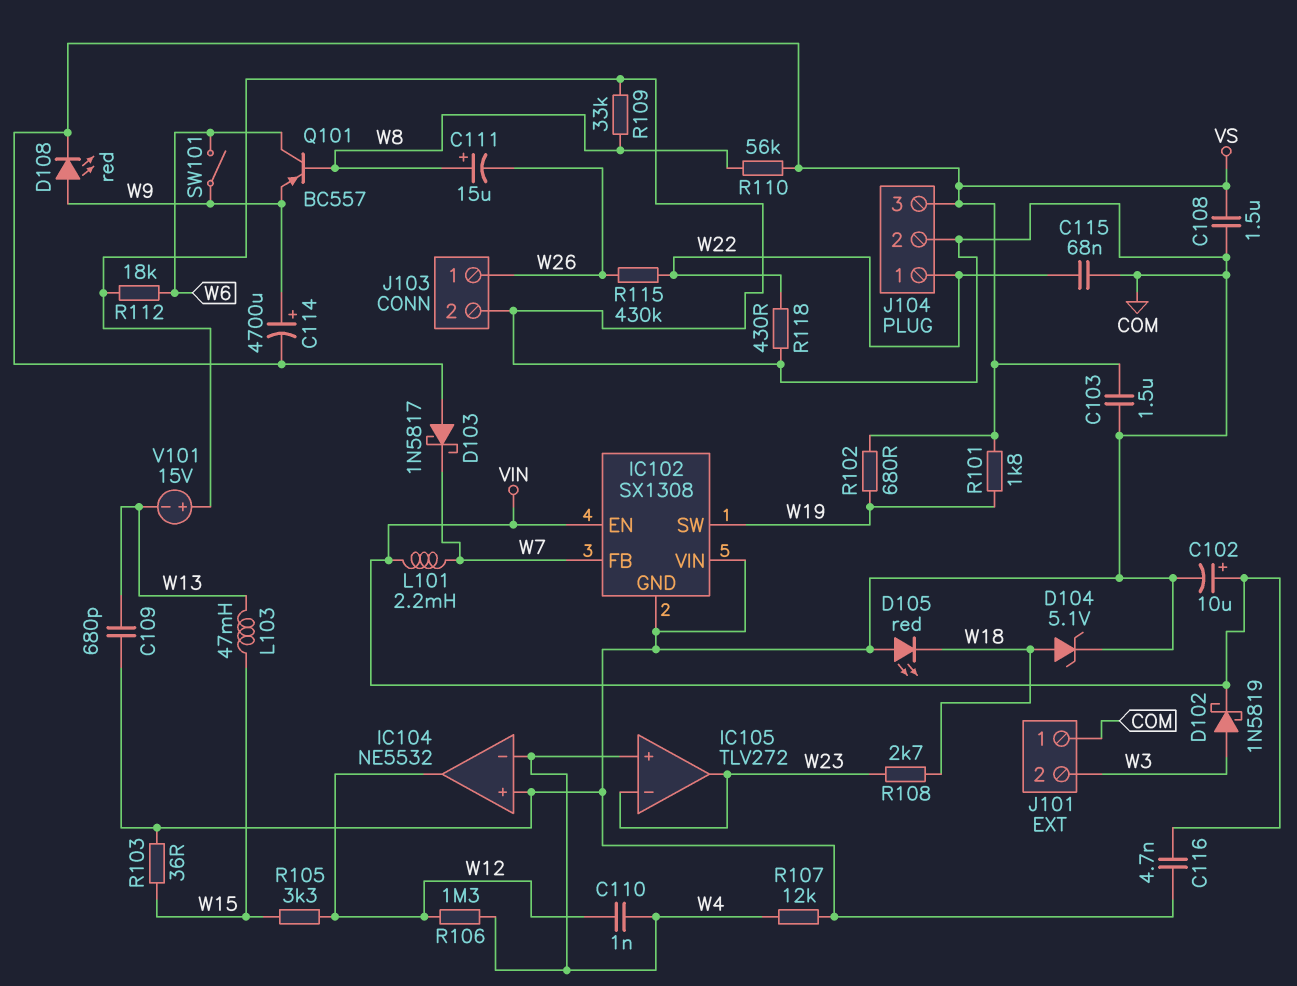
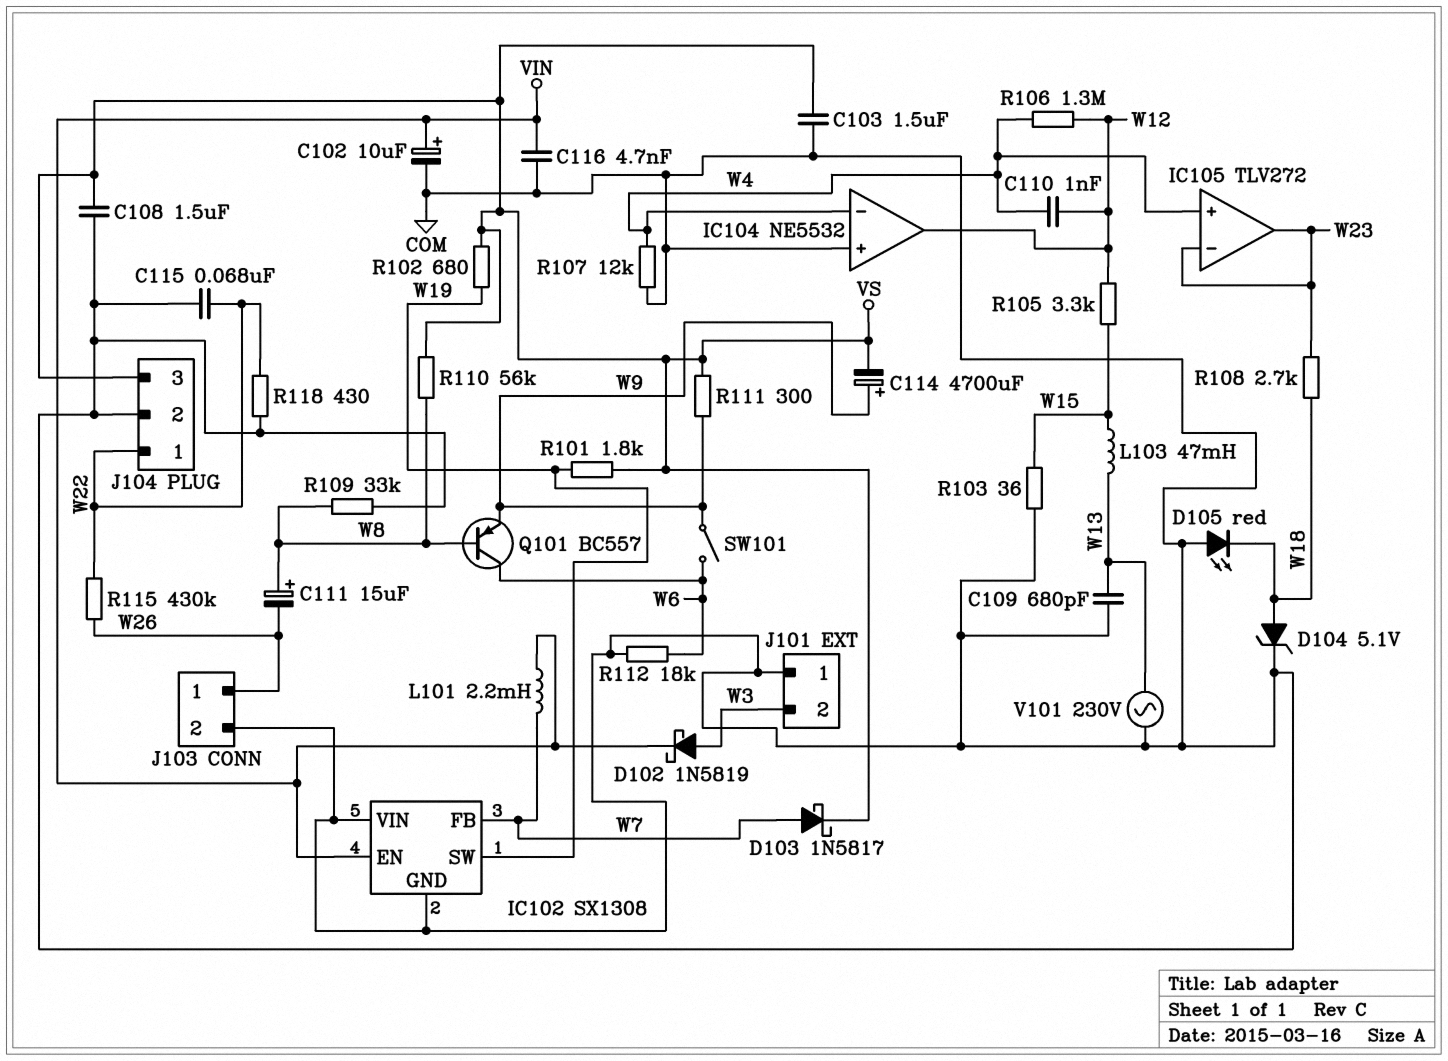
D103: schottky 1N5817 (A VS, K W7) -> schottky 1N5817 (A W7, K VS)
D108: LED red (A W9, K VS) -> none
R111: none -> 300 (VS, W9)
V101: 15V (plus COM, minus W13) -> AC 230V (COM, W13)

